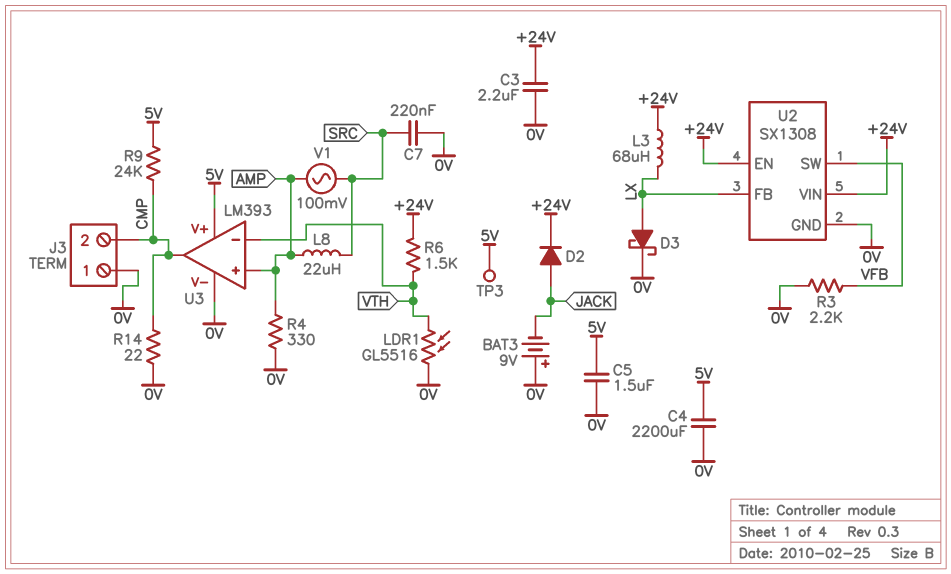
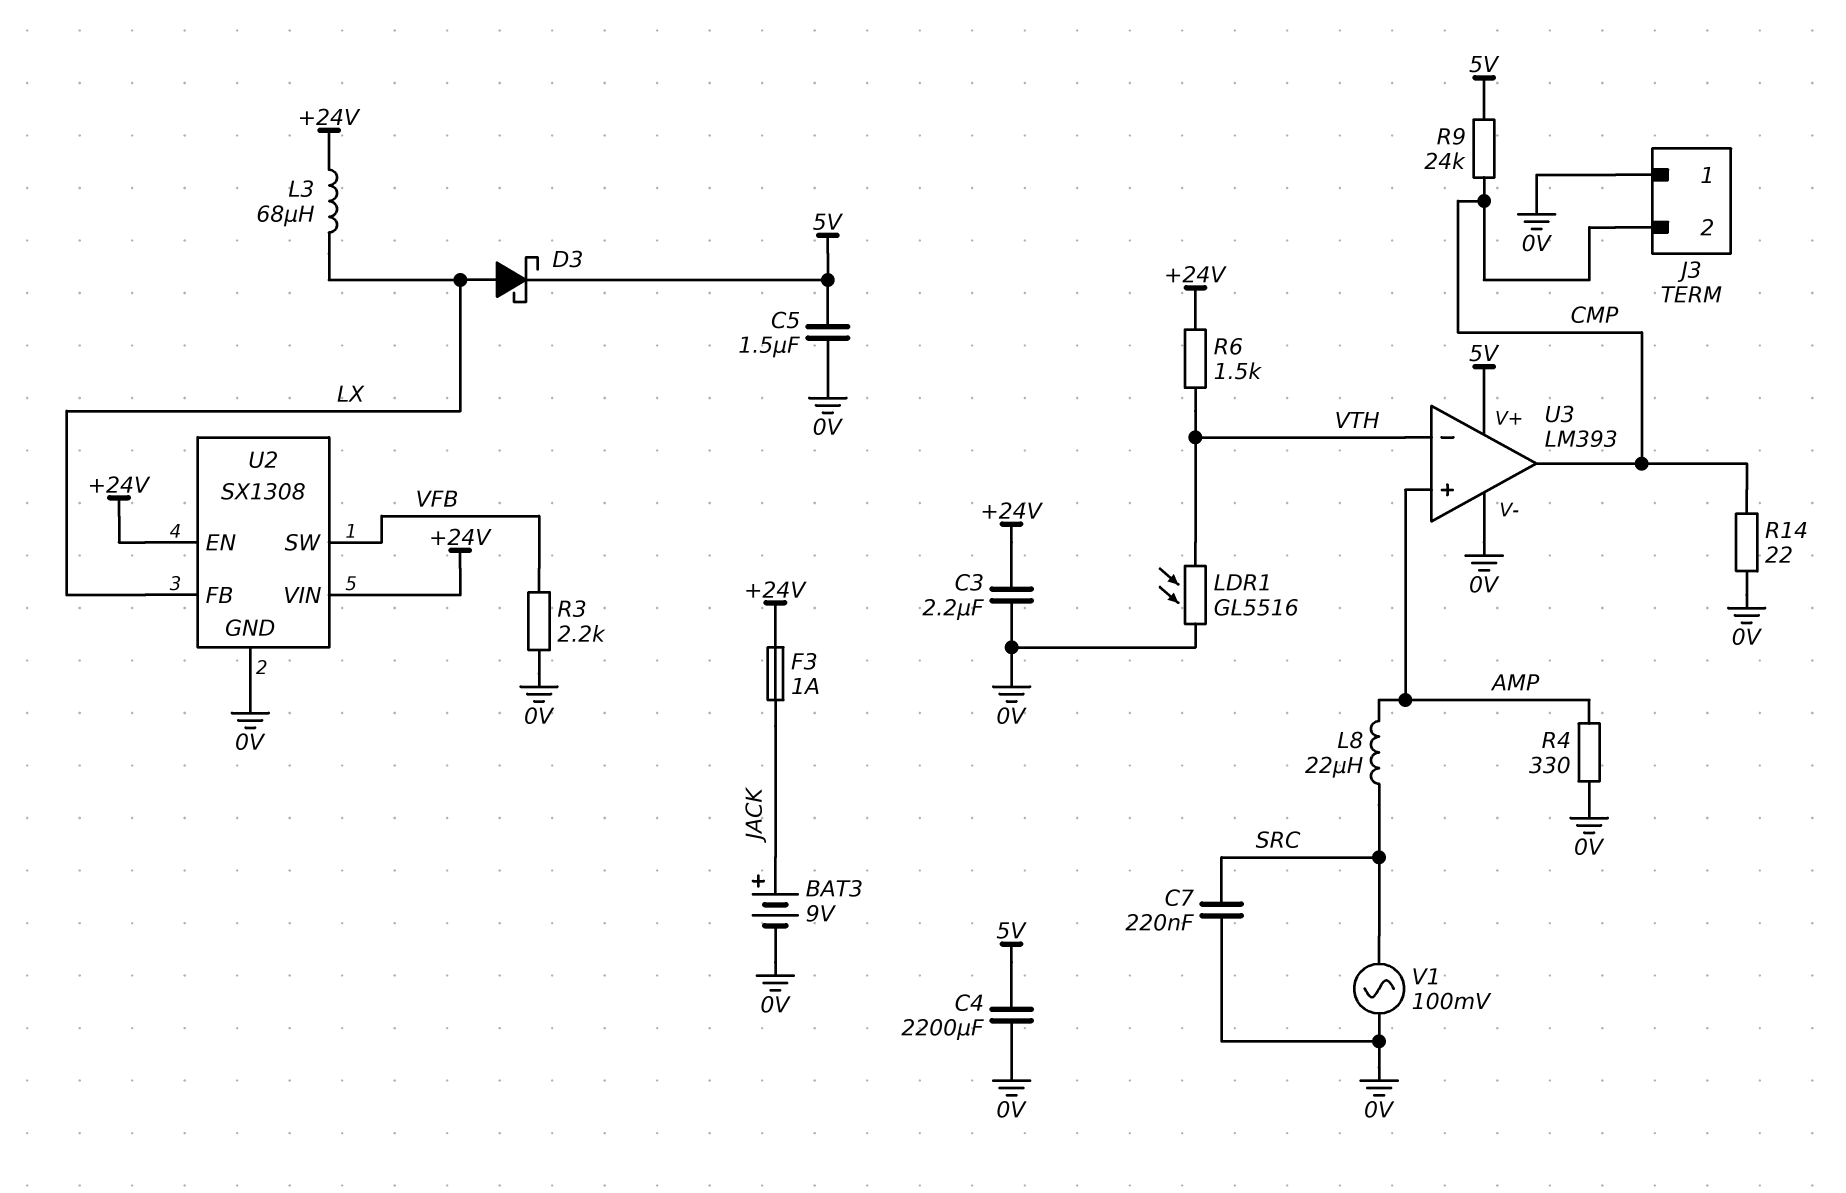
BAT3: 9V (plus 0V, minus JACK) -> 9V (plus JACK, minus 0V)
D2: diode (A JACK, K +24V) -> none
D3: schottky (A LX, K 0V) -> schottky (A LX, K 5V)
F3: none -> 1A (+24V, JACK)
TP3: test point (5V) -> none
V1: AC 100mV (AMP, SRC) -> AC 100mV (0V, SRC)

